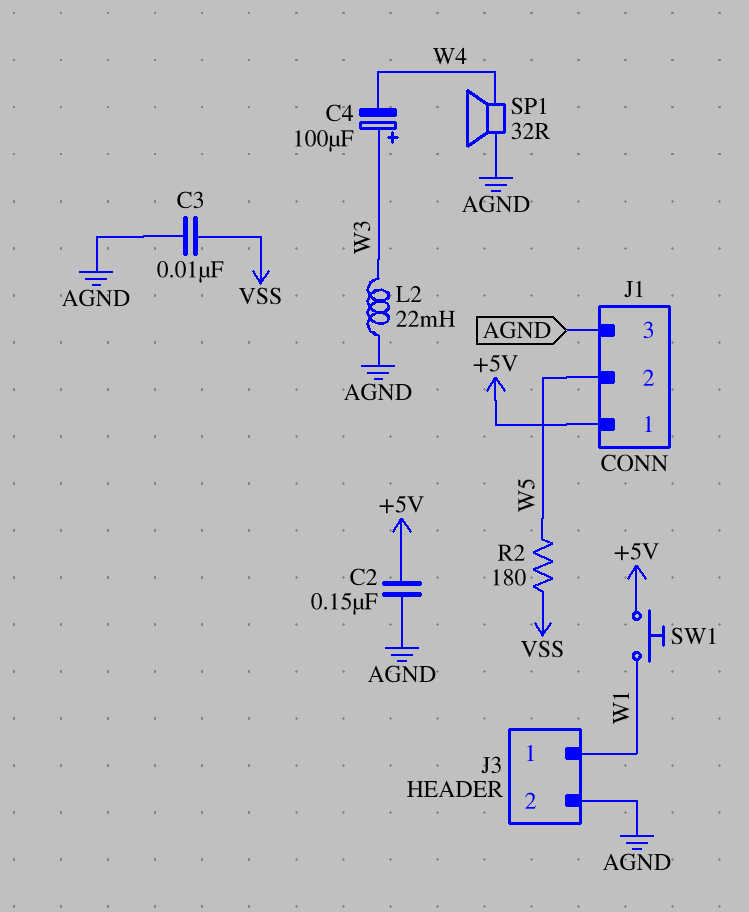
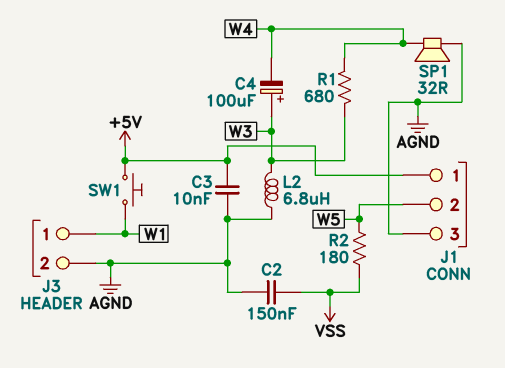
C2: 150nF (+5V, AGND) -> 150nF (AGND, VSS)
C3: 10nF (AGND, VSS) -> 10nF (+5V, AGND)
L2: 22mH (AGND, W3) -> 6.8uH (AGND, W3)
R1: none -> 680 (W3, W4)

